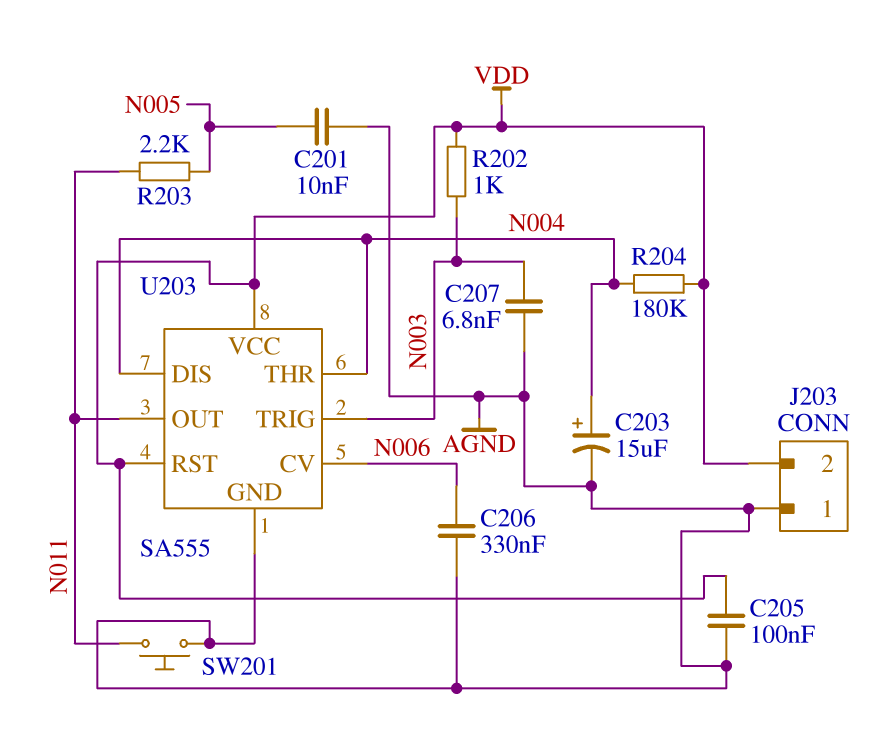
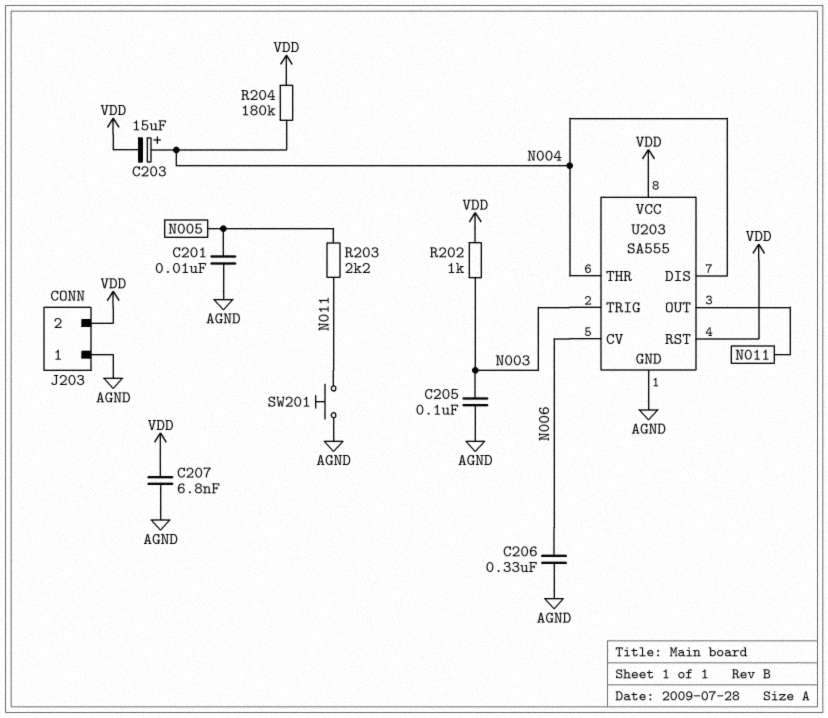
C203: 15uF (plus N004, minus AGND) -> 15uF (plus N004, minus VDD)
C205: 100nF (AGND, VDD) -> 100nF (AGND, N003)
C207: 6.8nF (AGND, N003) -> 6.8nF (AGND, VDD)

